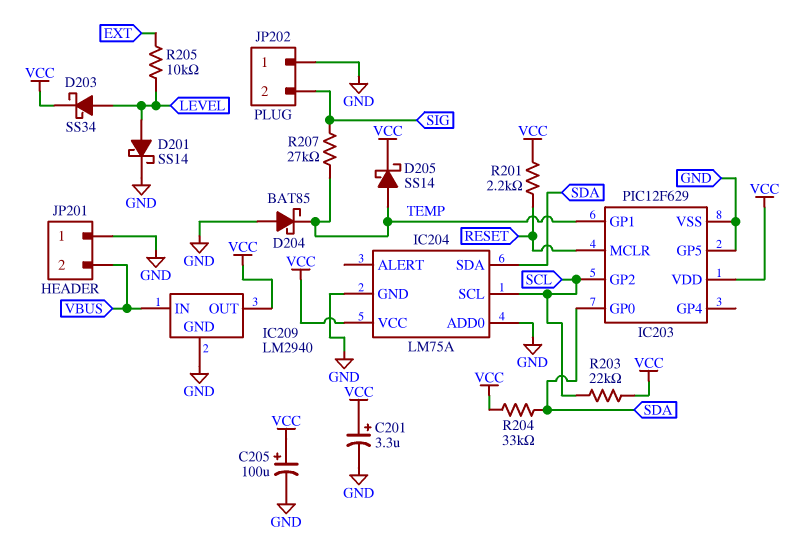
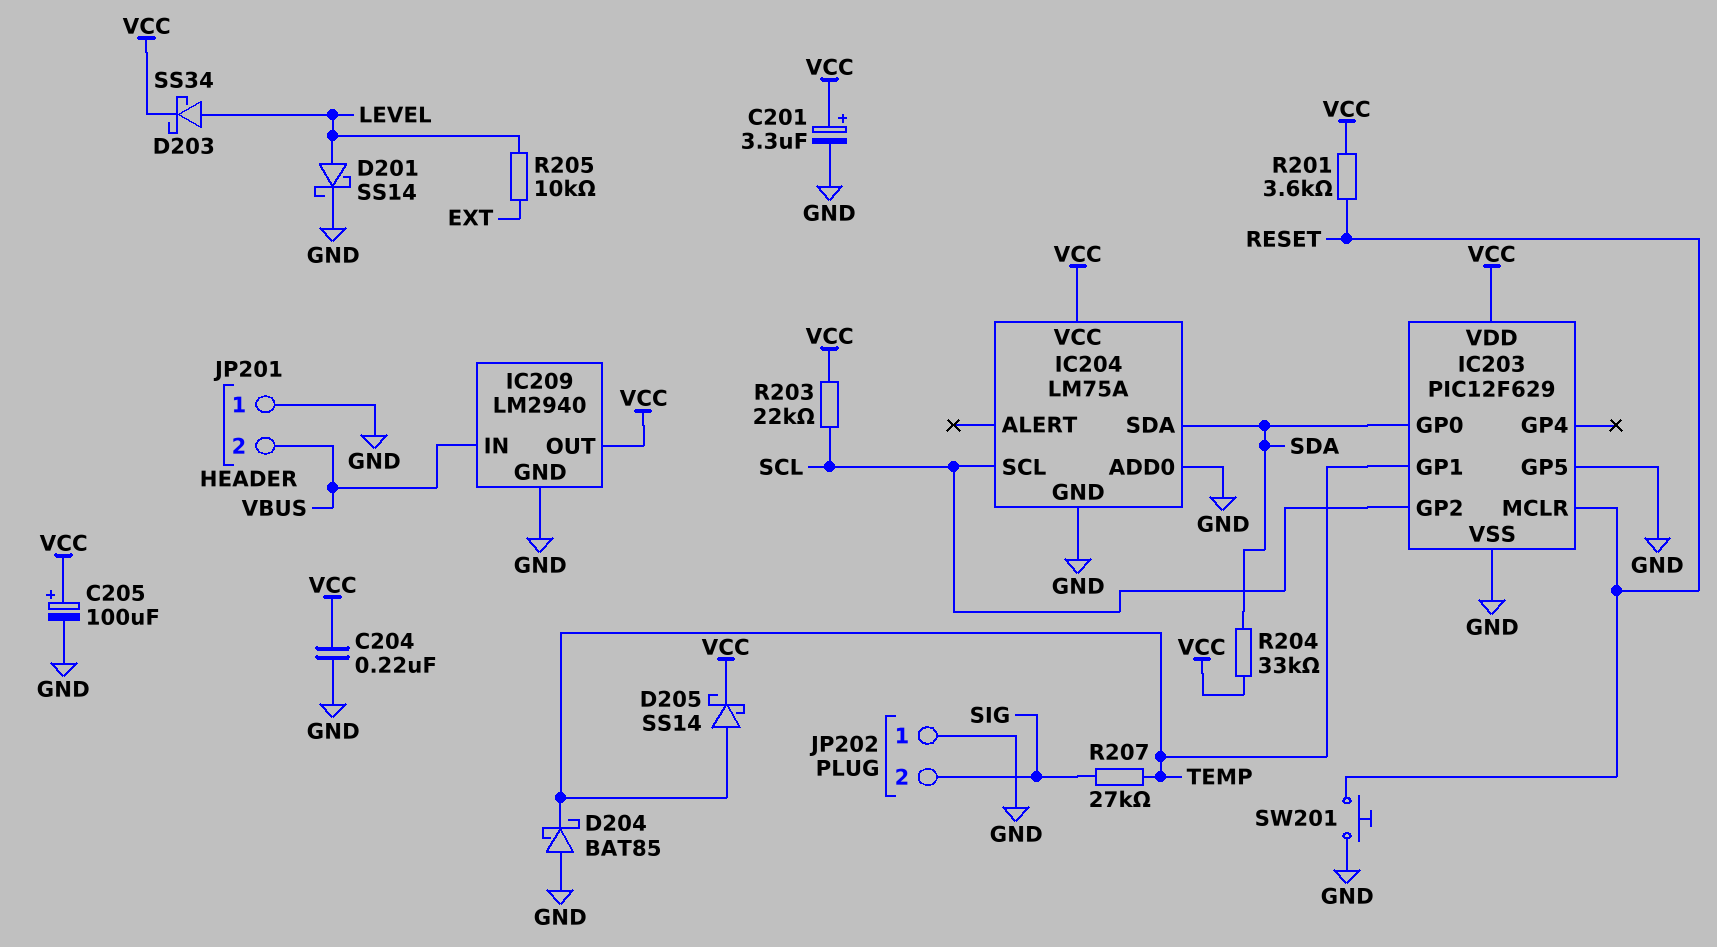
C204: none -> 220nF (GND, VCC)
R201: 2.2k (RESET, VCC) -> 3.6k (RESET, VCC)
SW201: none -> button (GND, RESET)

